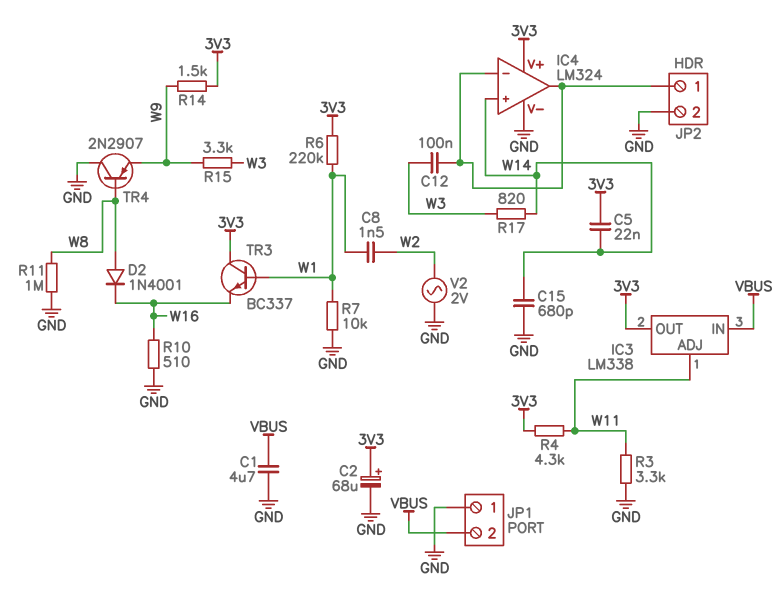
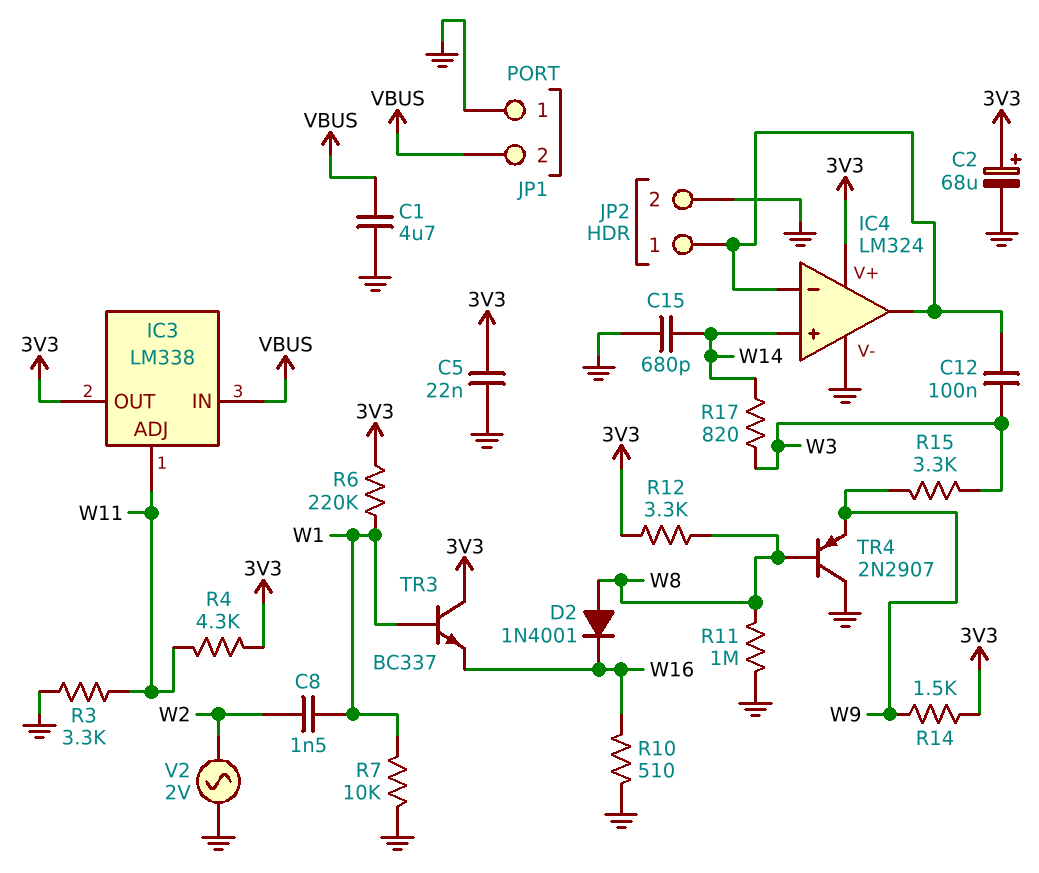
C5: 22nF (3V3, W14) -> 22nF (3V3, GND)
R12: none -> 3.3k (3V3, W8)

